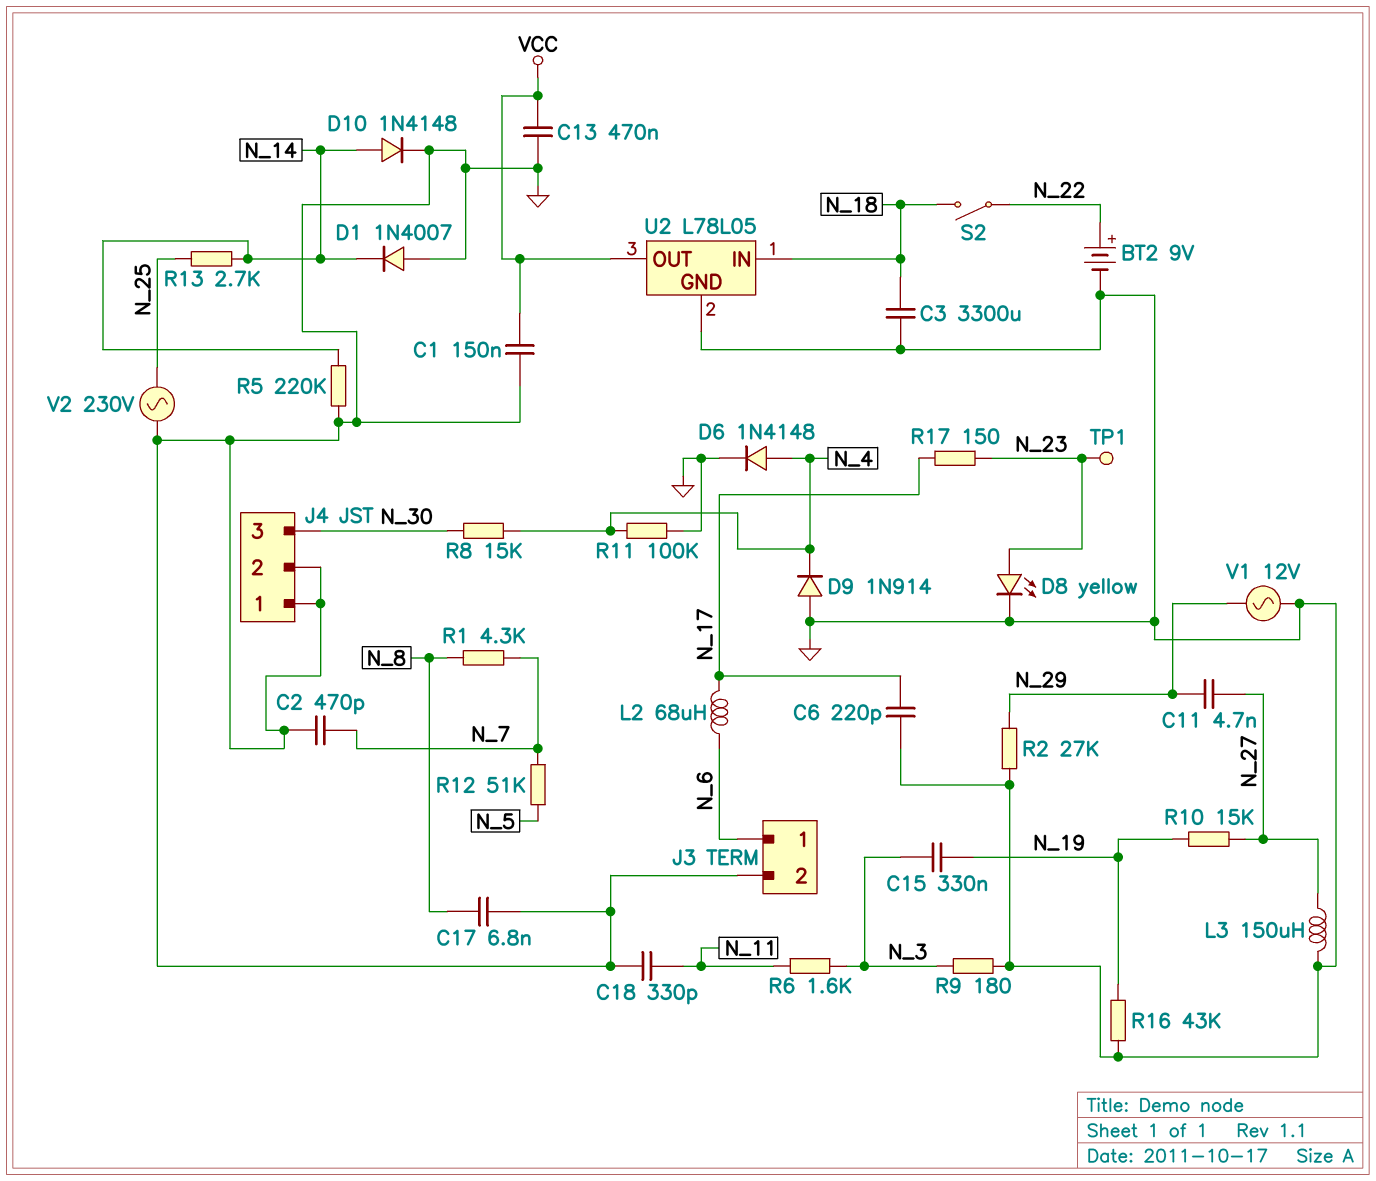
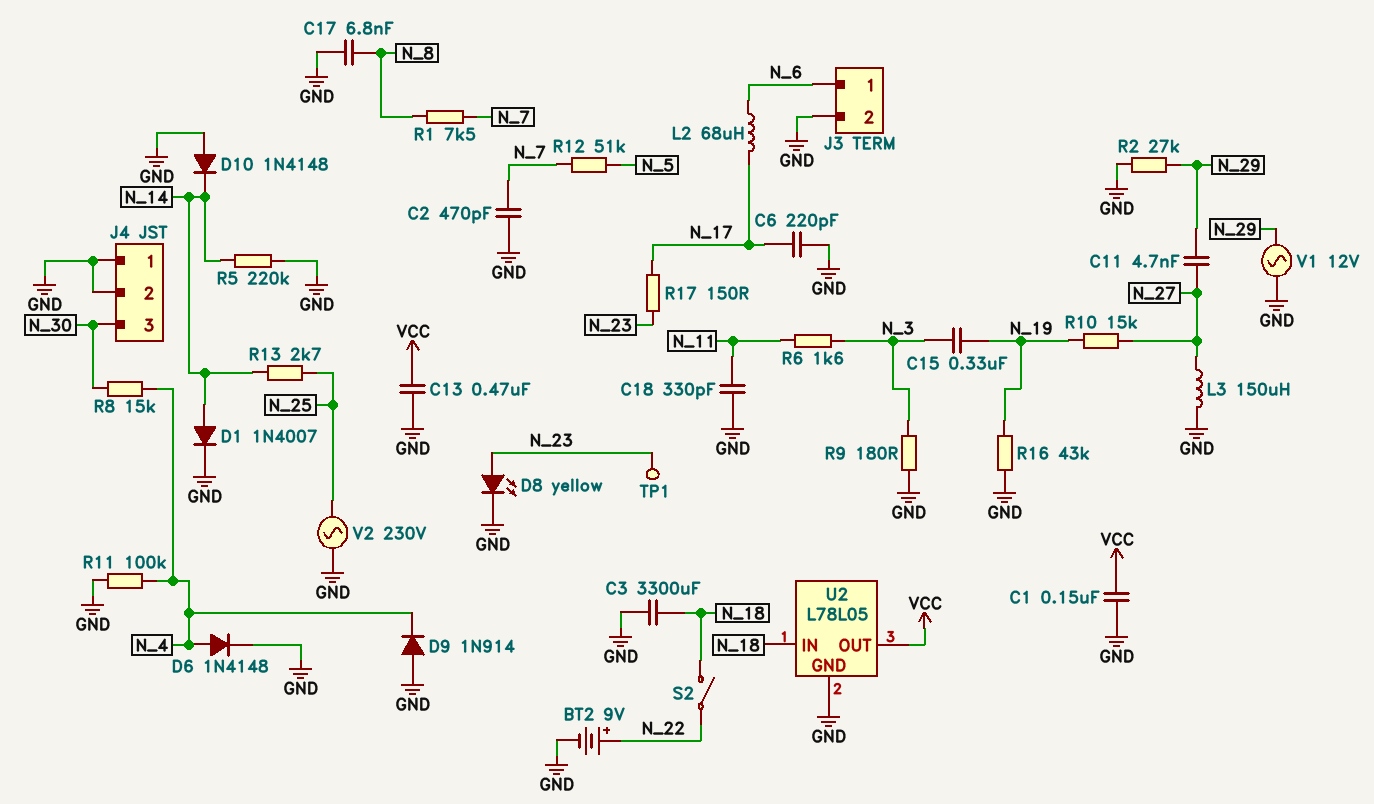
D1: diode 1N4007 (A GND, K N_14) -> diode 1N4007 (A N_14, K GND)
D10: diode 1N4148 (A N_14, K GND) -> diode 1N4148 (A GND, K N_14)
R1: 4.3k (N_7, N_8) -> 7.5k (N_7, N_8)

